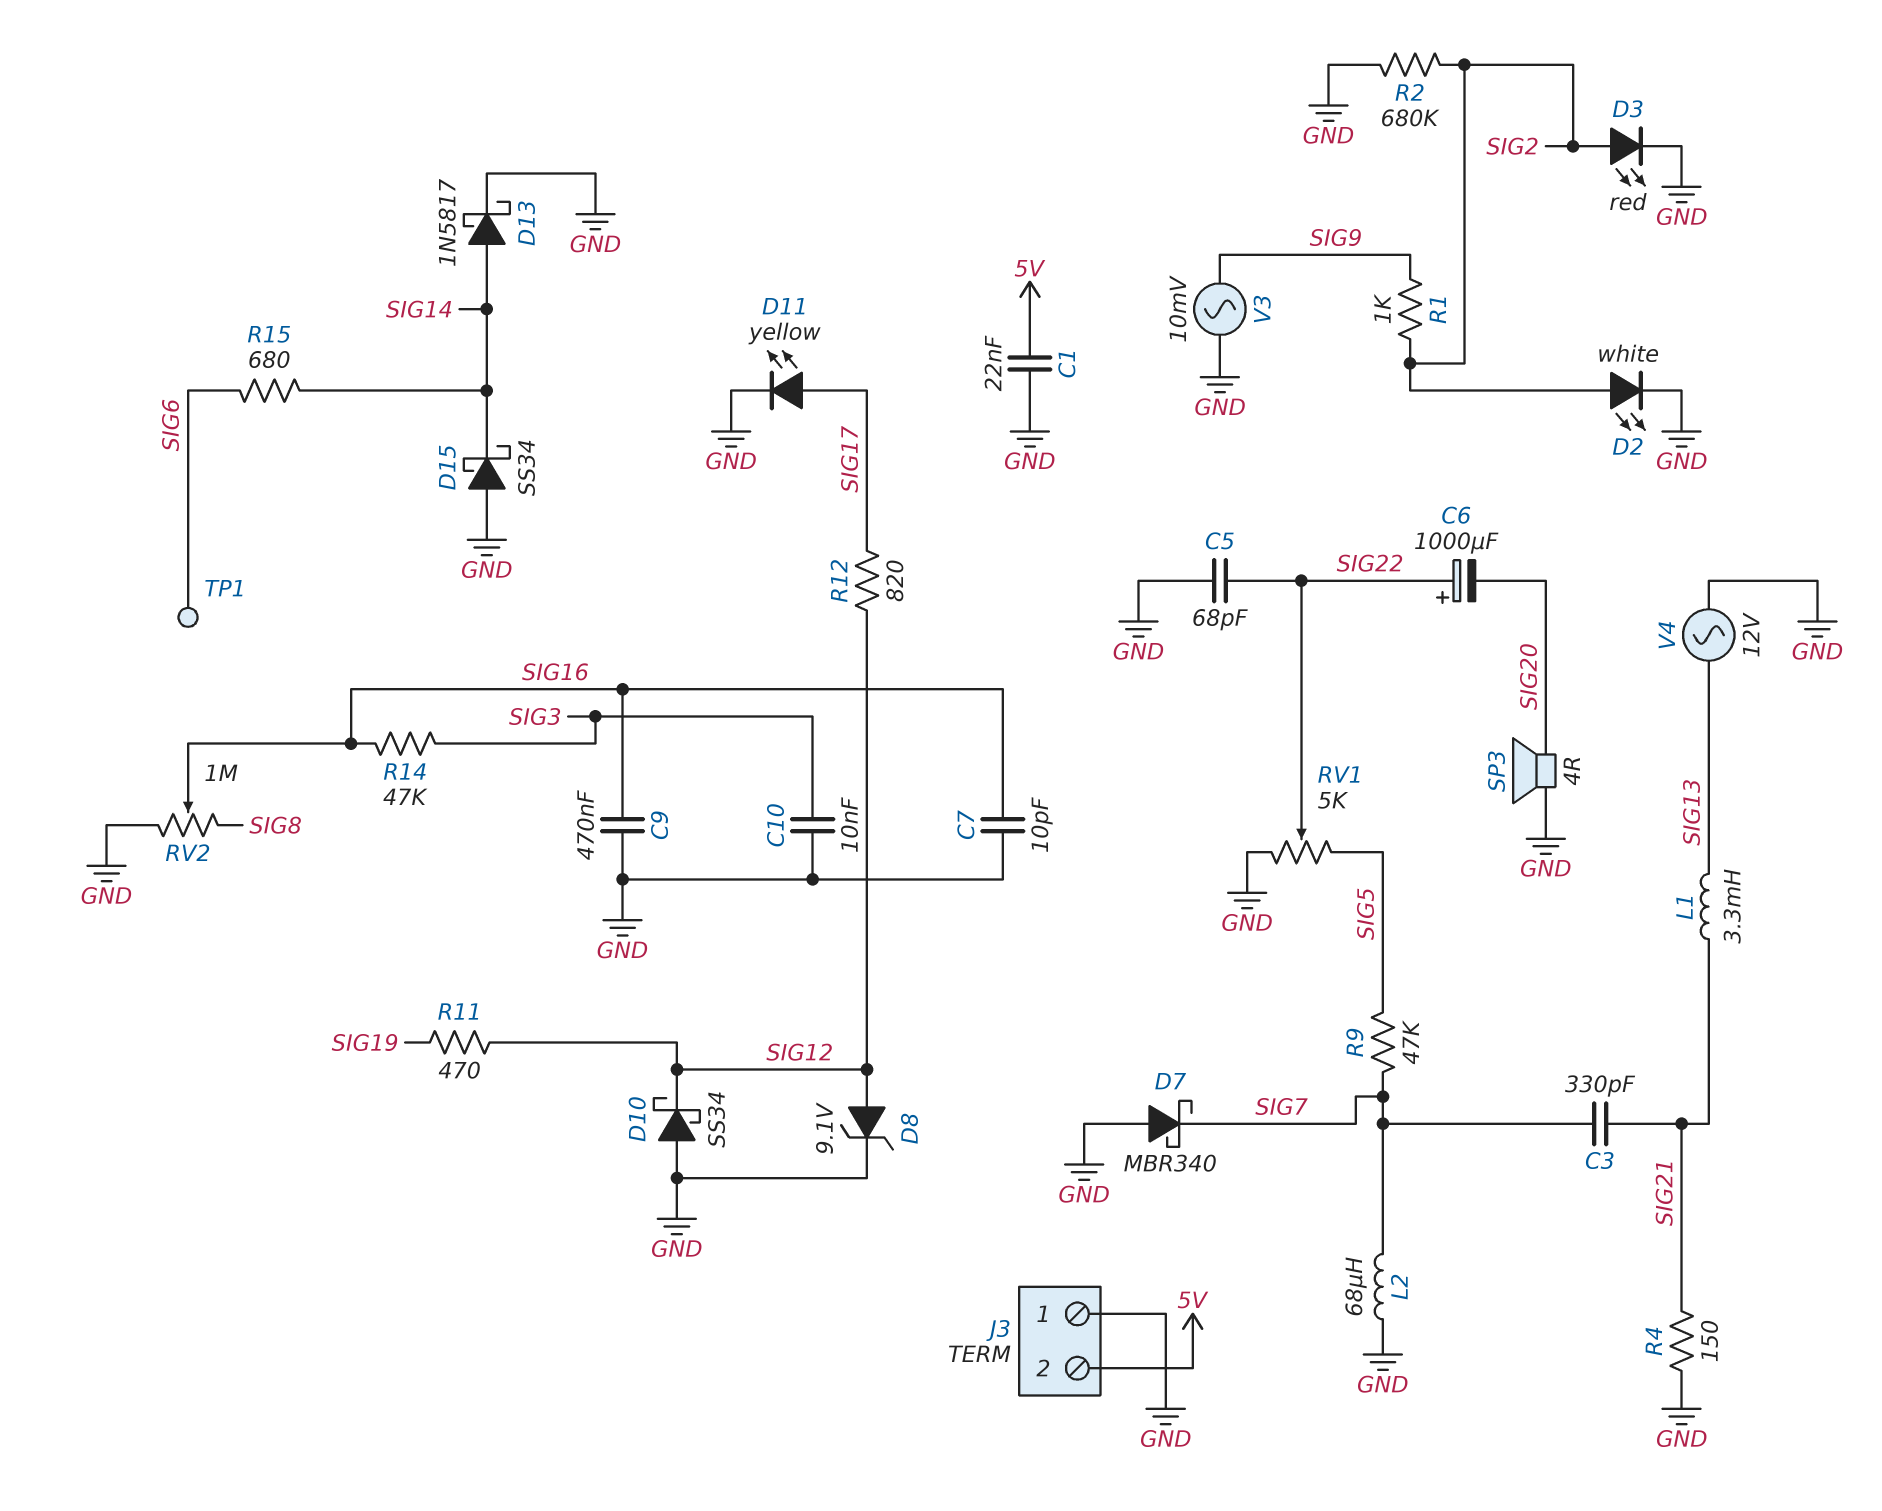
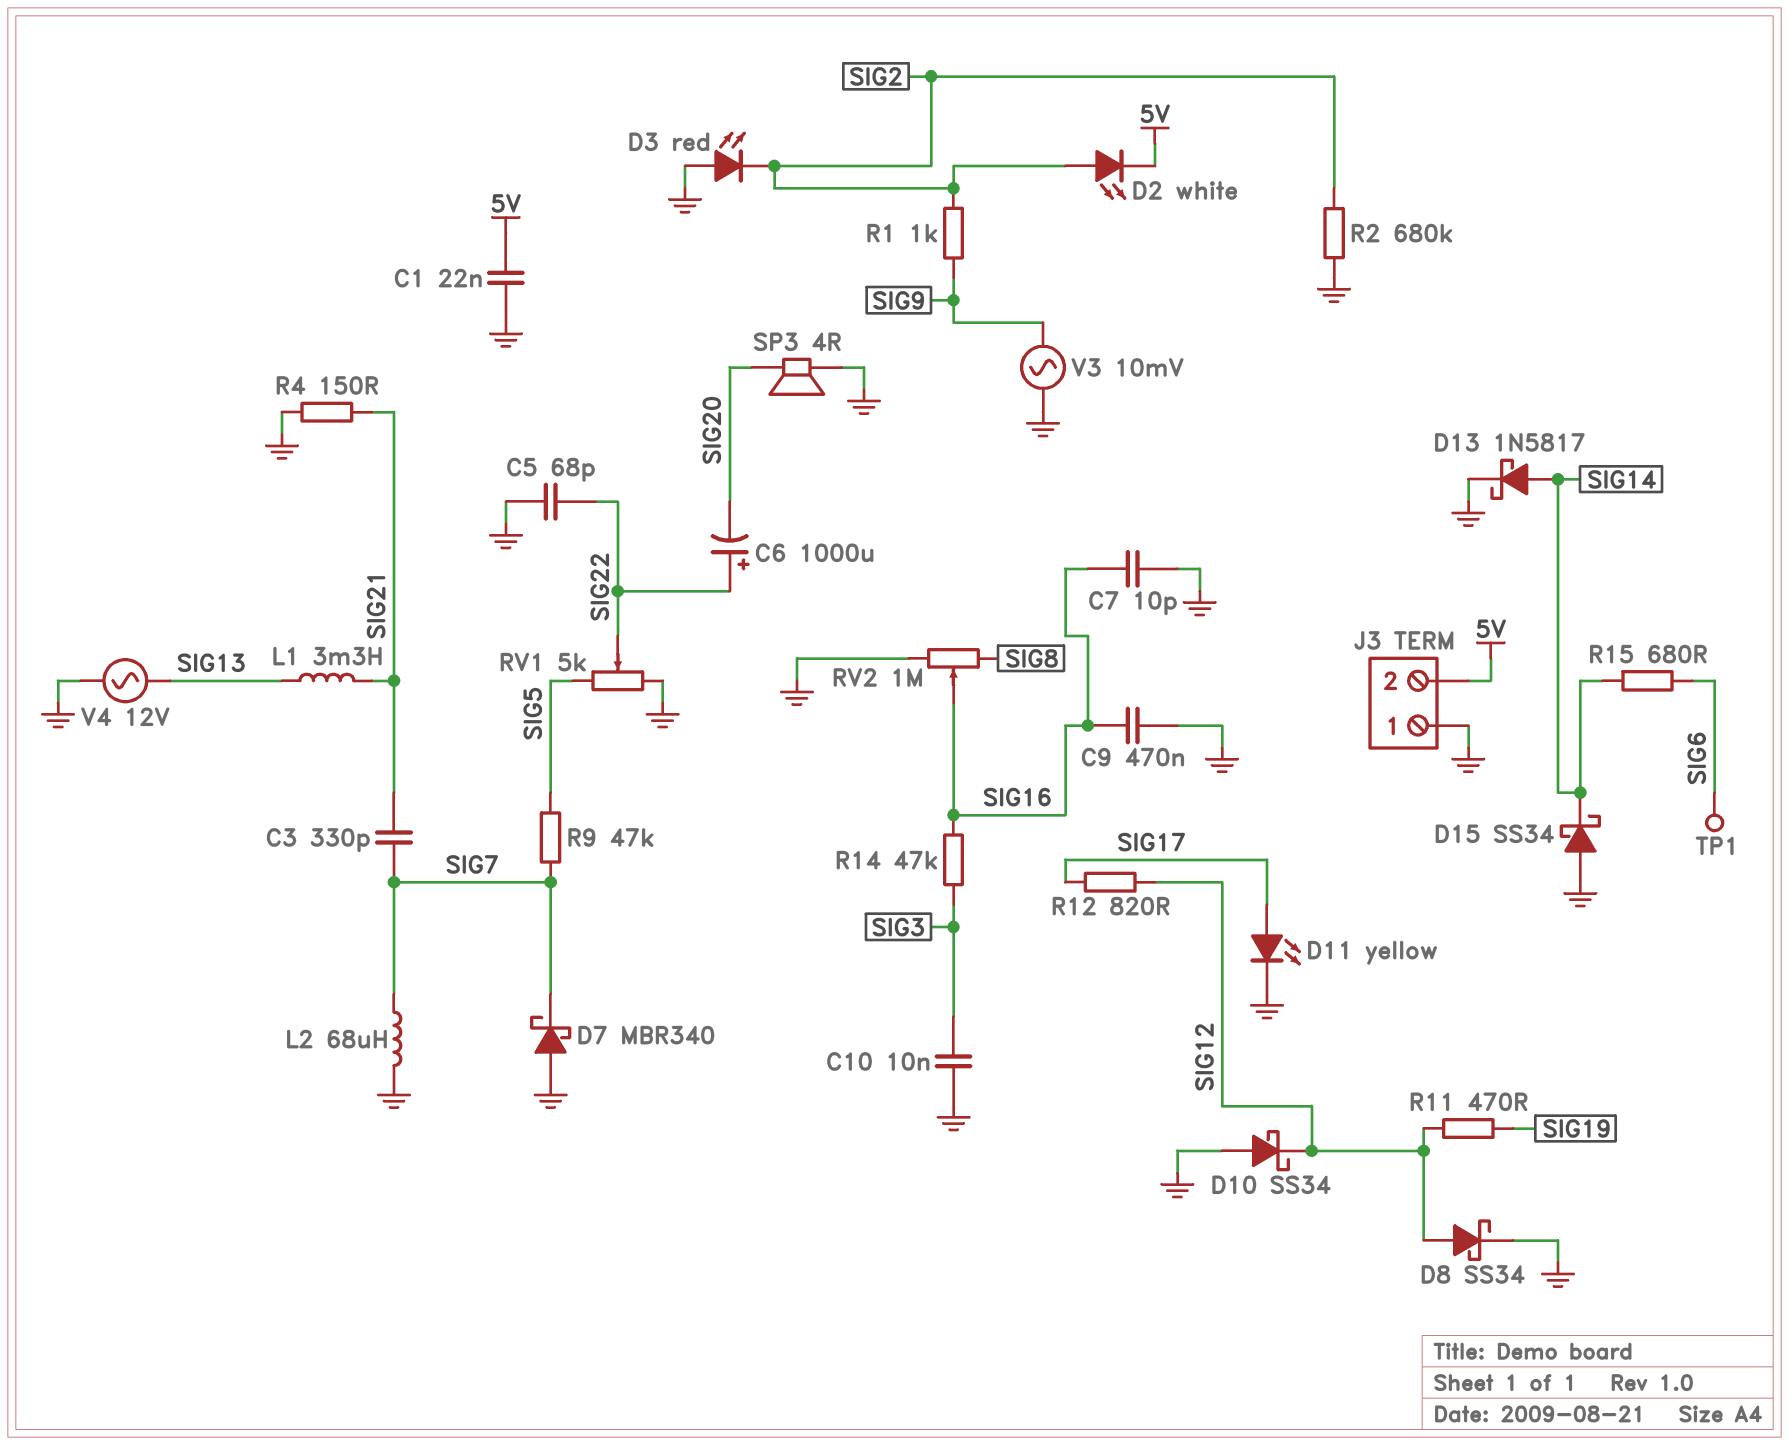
D2: LED white (A SIG2, K GND) -> LED white (A SIG2, K 5V)
D3: LED red (A SIG2, K GND) -> LED red (A GND, K SIG2)
D8: zener 9.1V (A SIG12, K GND) -> schottky SS34 (A SIG12, K GND)

